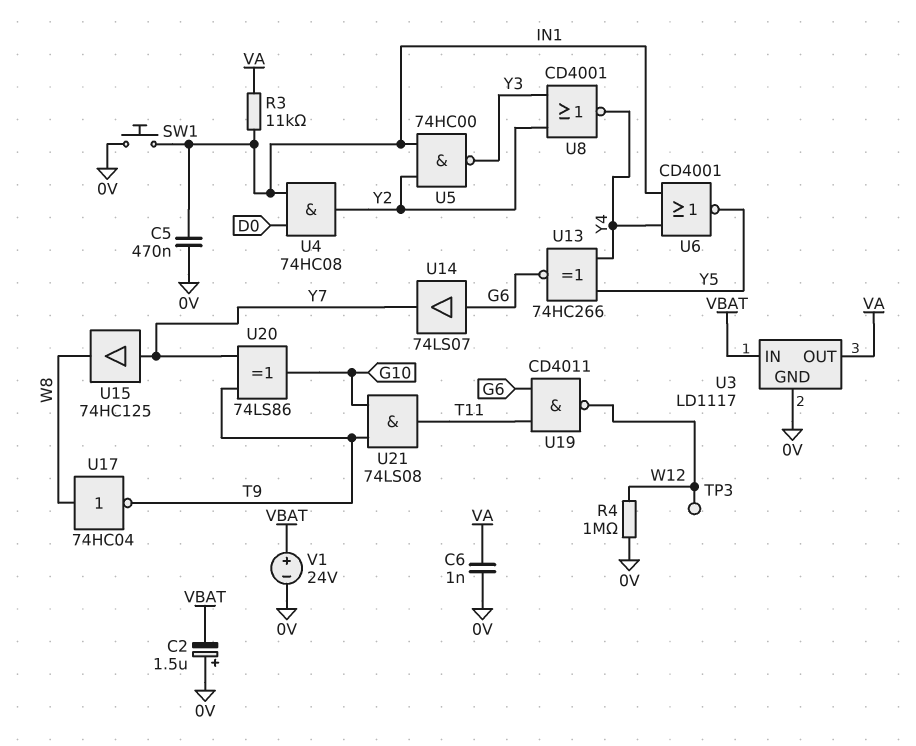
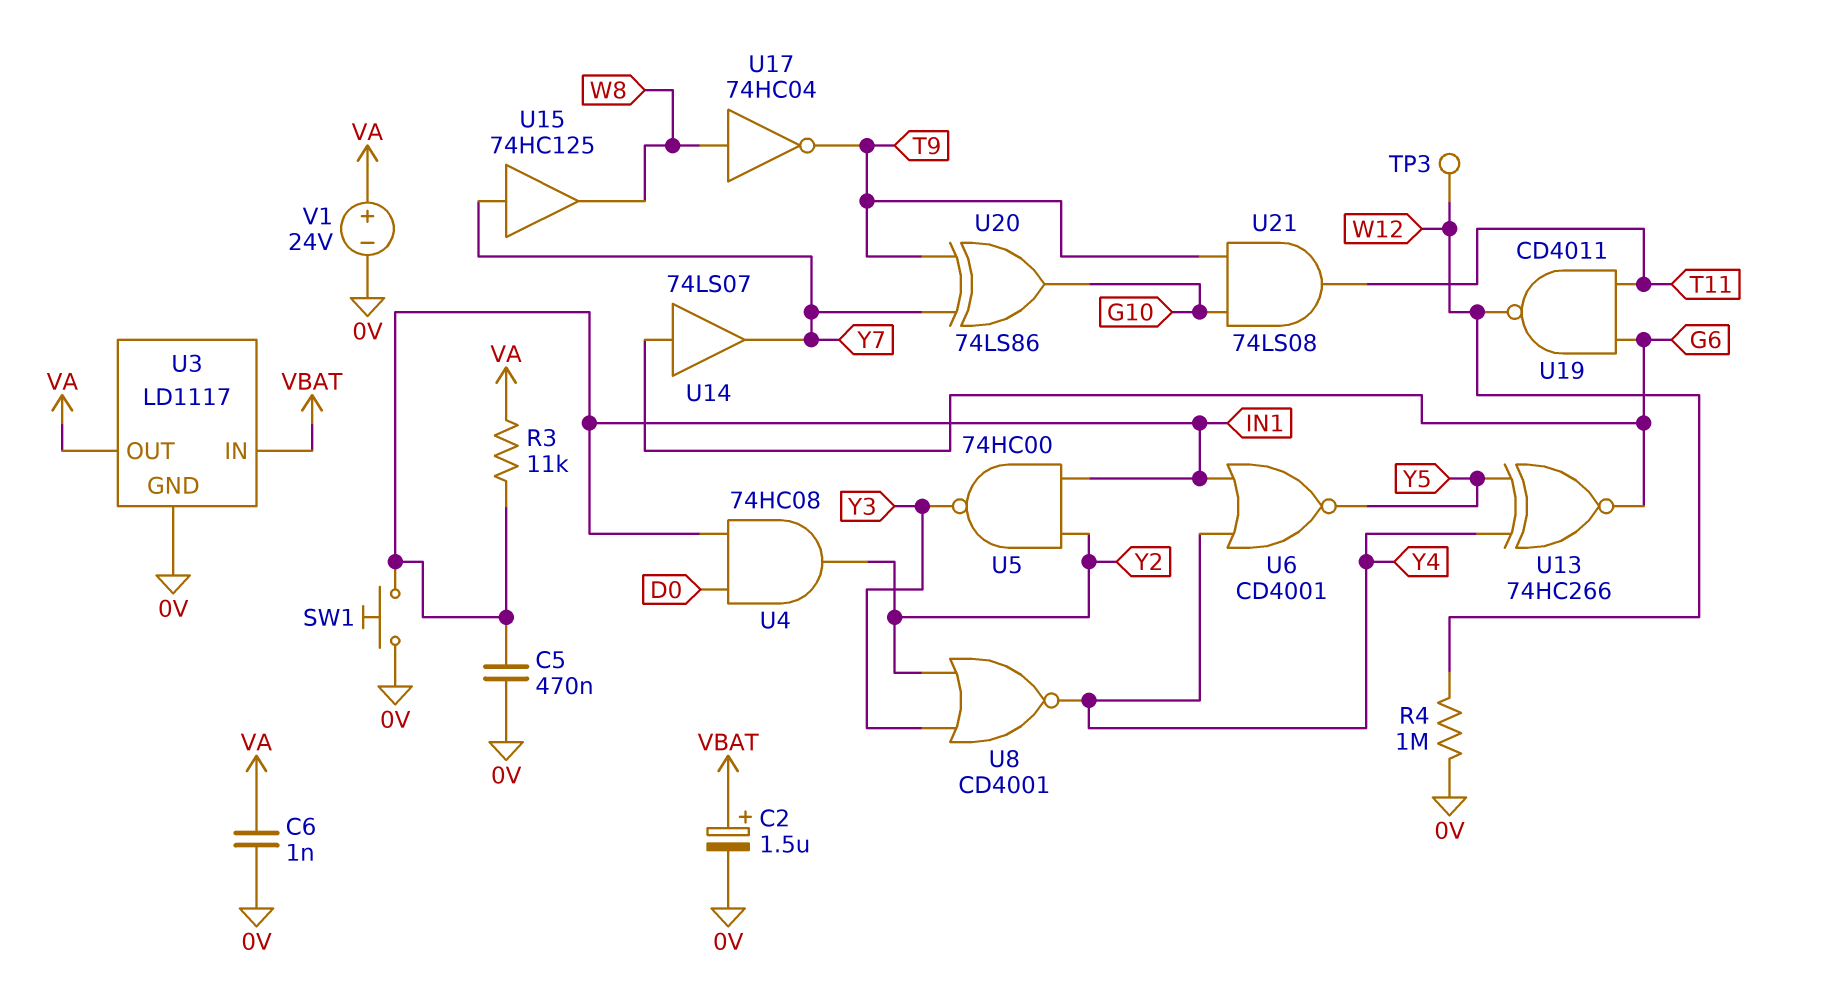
C2: 1.5uF (plus 0V, minus VBAT) -> 1.5uF (plus VBAT, minus 0V)
V1: 24V (plus VBAT, minus 0V) -> 24V (plus VA, minus 0V)

